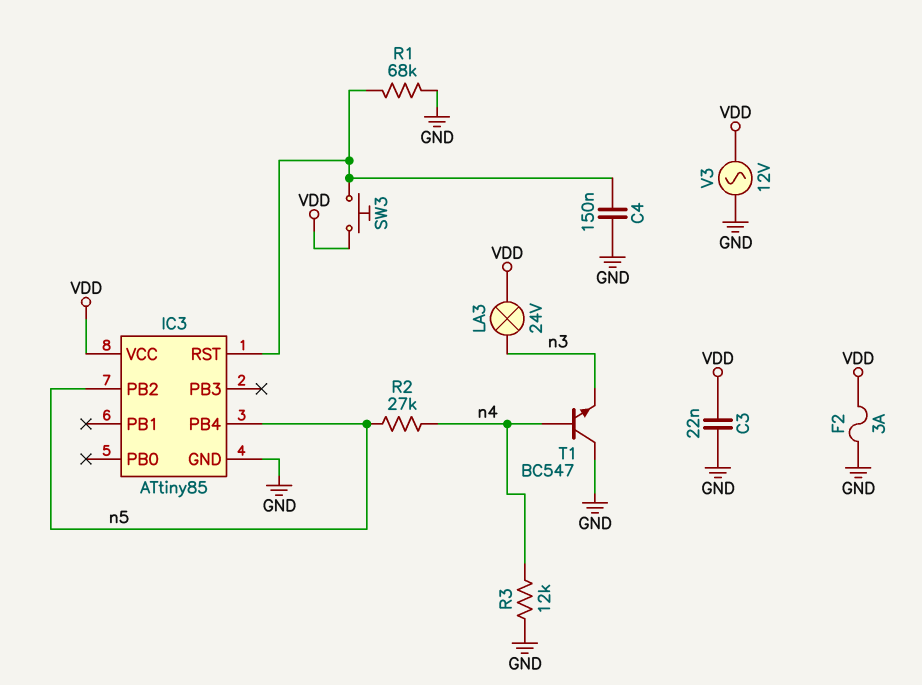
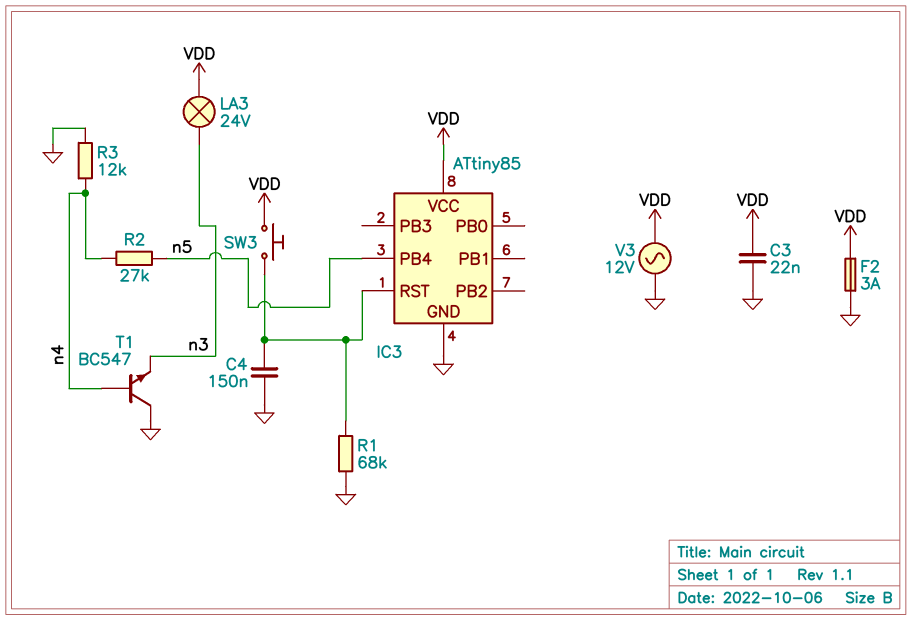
IC3 pin PB2: n5 -> none

